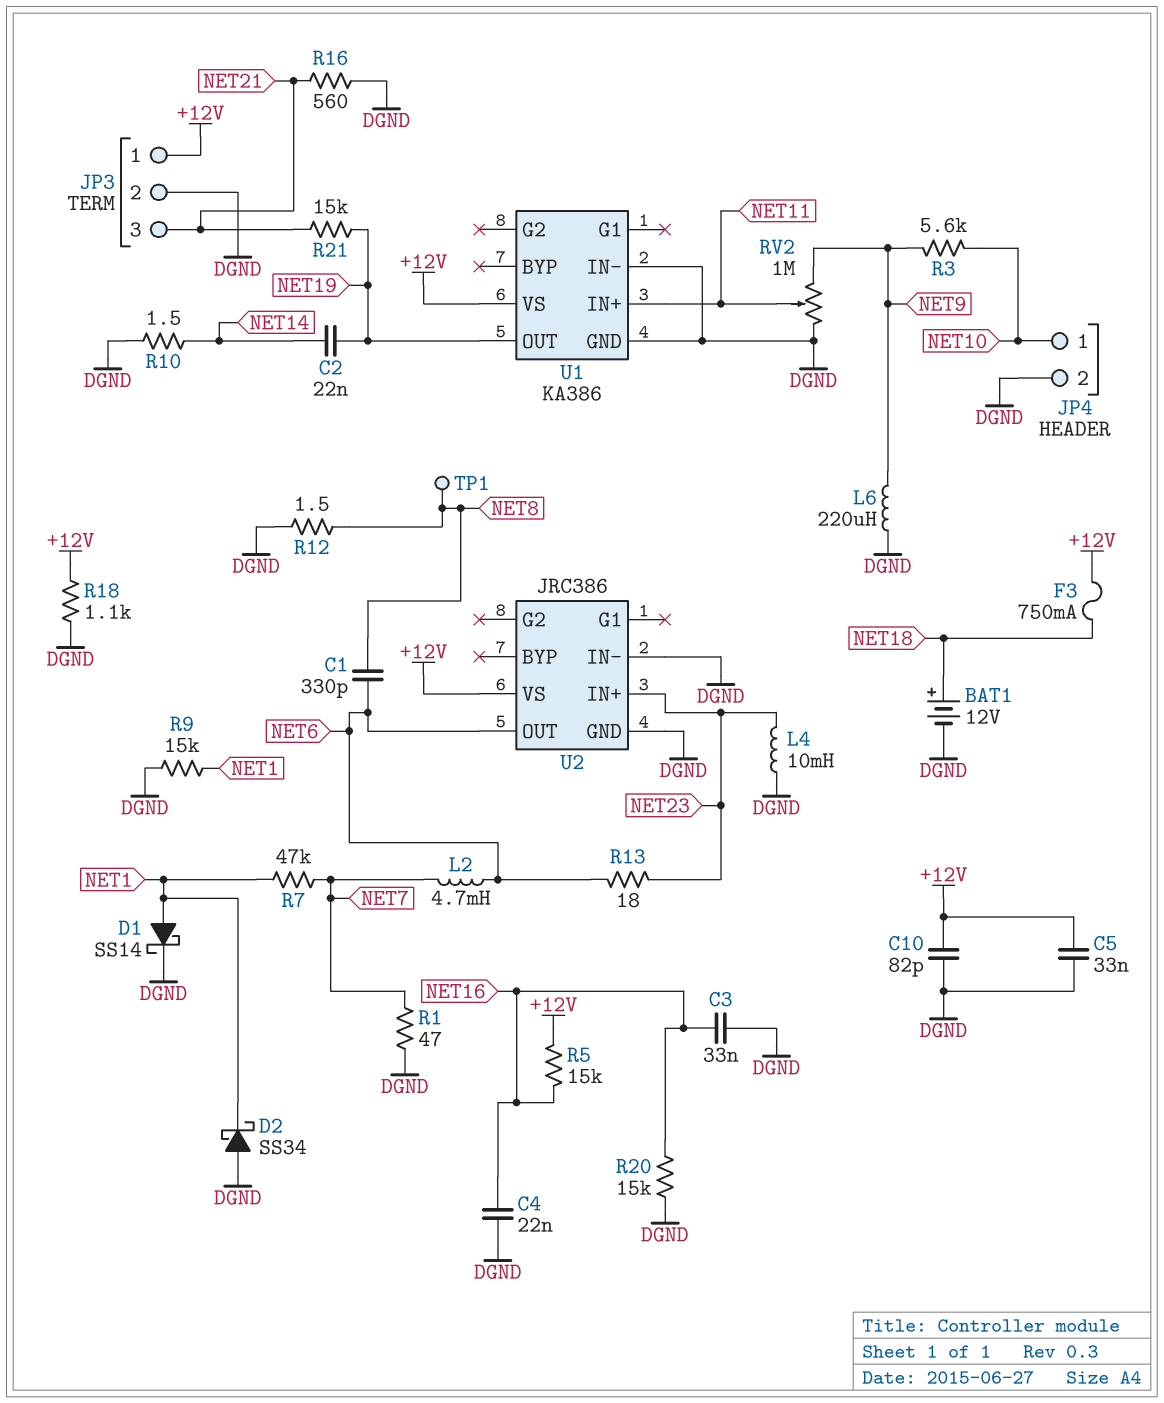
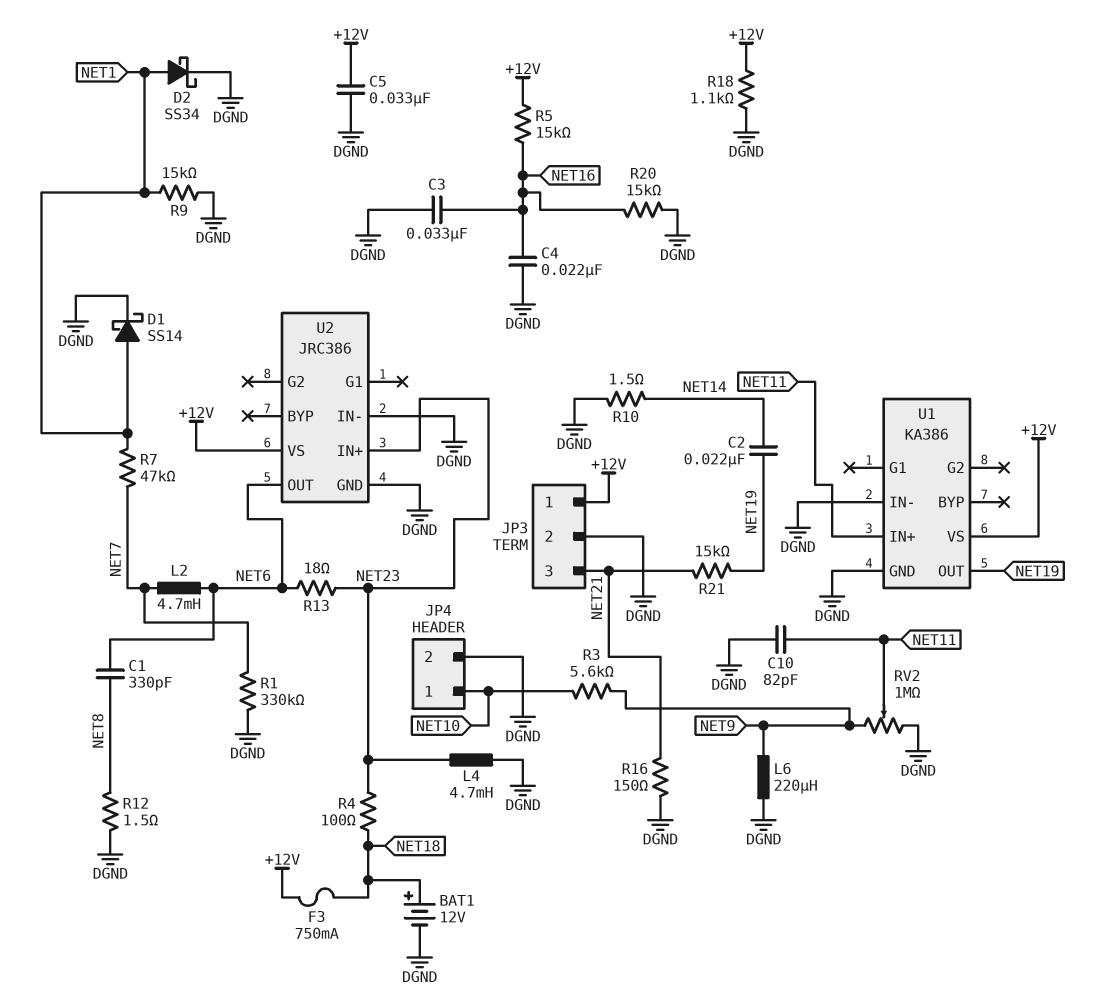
C10: 82pF (+12V, DGND) -> 82pF (DGND, NET11)
D2: schottky SS34 (A DGND, K NET1) -> schottky SS34 (A NET1, K DGND)
L4: 10mH (DGND, NET23) -> 4.7mH (DGND, NET23)
R1: 47 (DGND, NET7) -> 330k (DGND, NET7)
R4: none -> 100 (NET18, NET23)
R16: 560 (DGND, NET21) -> 150 (DGND, NET21)
TP1: test point (NET8) -> none

